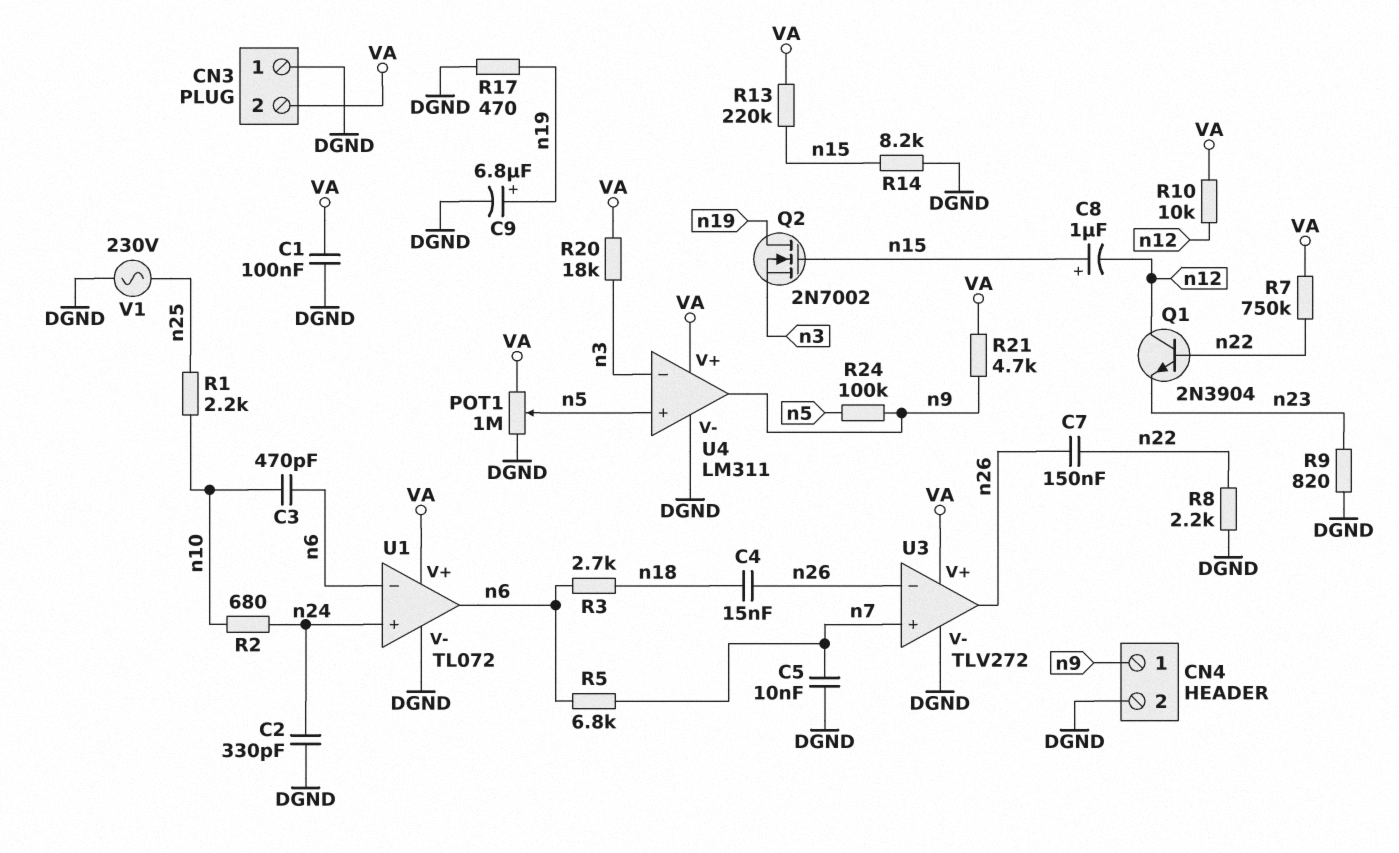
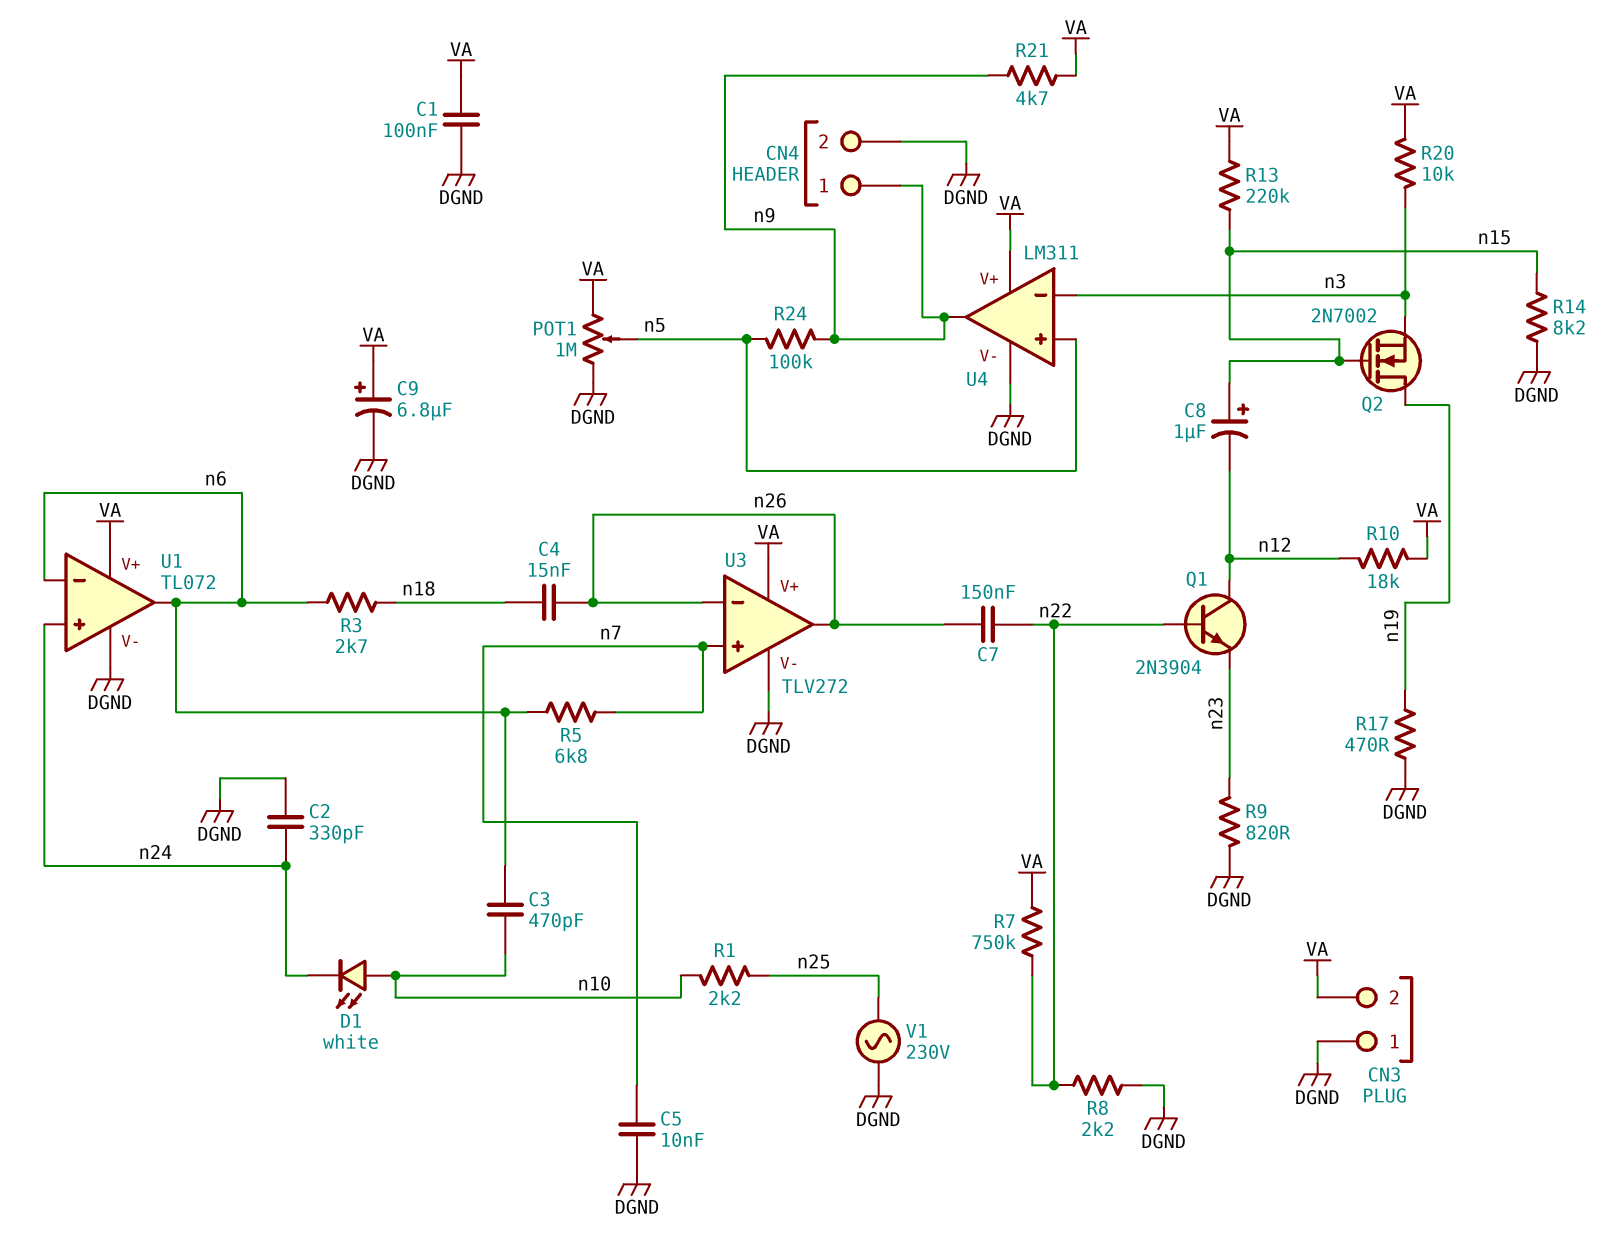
C9: 6.8uF (plus n19, minus DGND) -> 6.8uF (plus VA, minus DGND)
D1: none -> LED white (A n10, K n24)
R2: 680 (n10, n24) -> none
R10: 10k (VA, n12) -> 18k (VA, n12)
R20: 18k (VA, n3) -> 10k (VA, n3)

